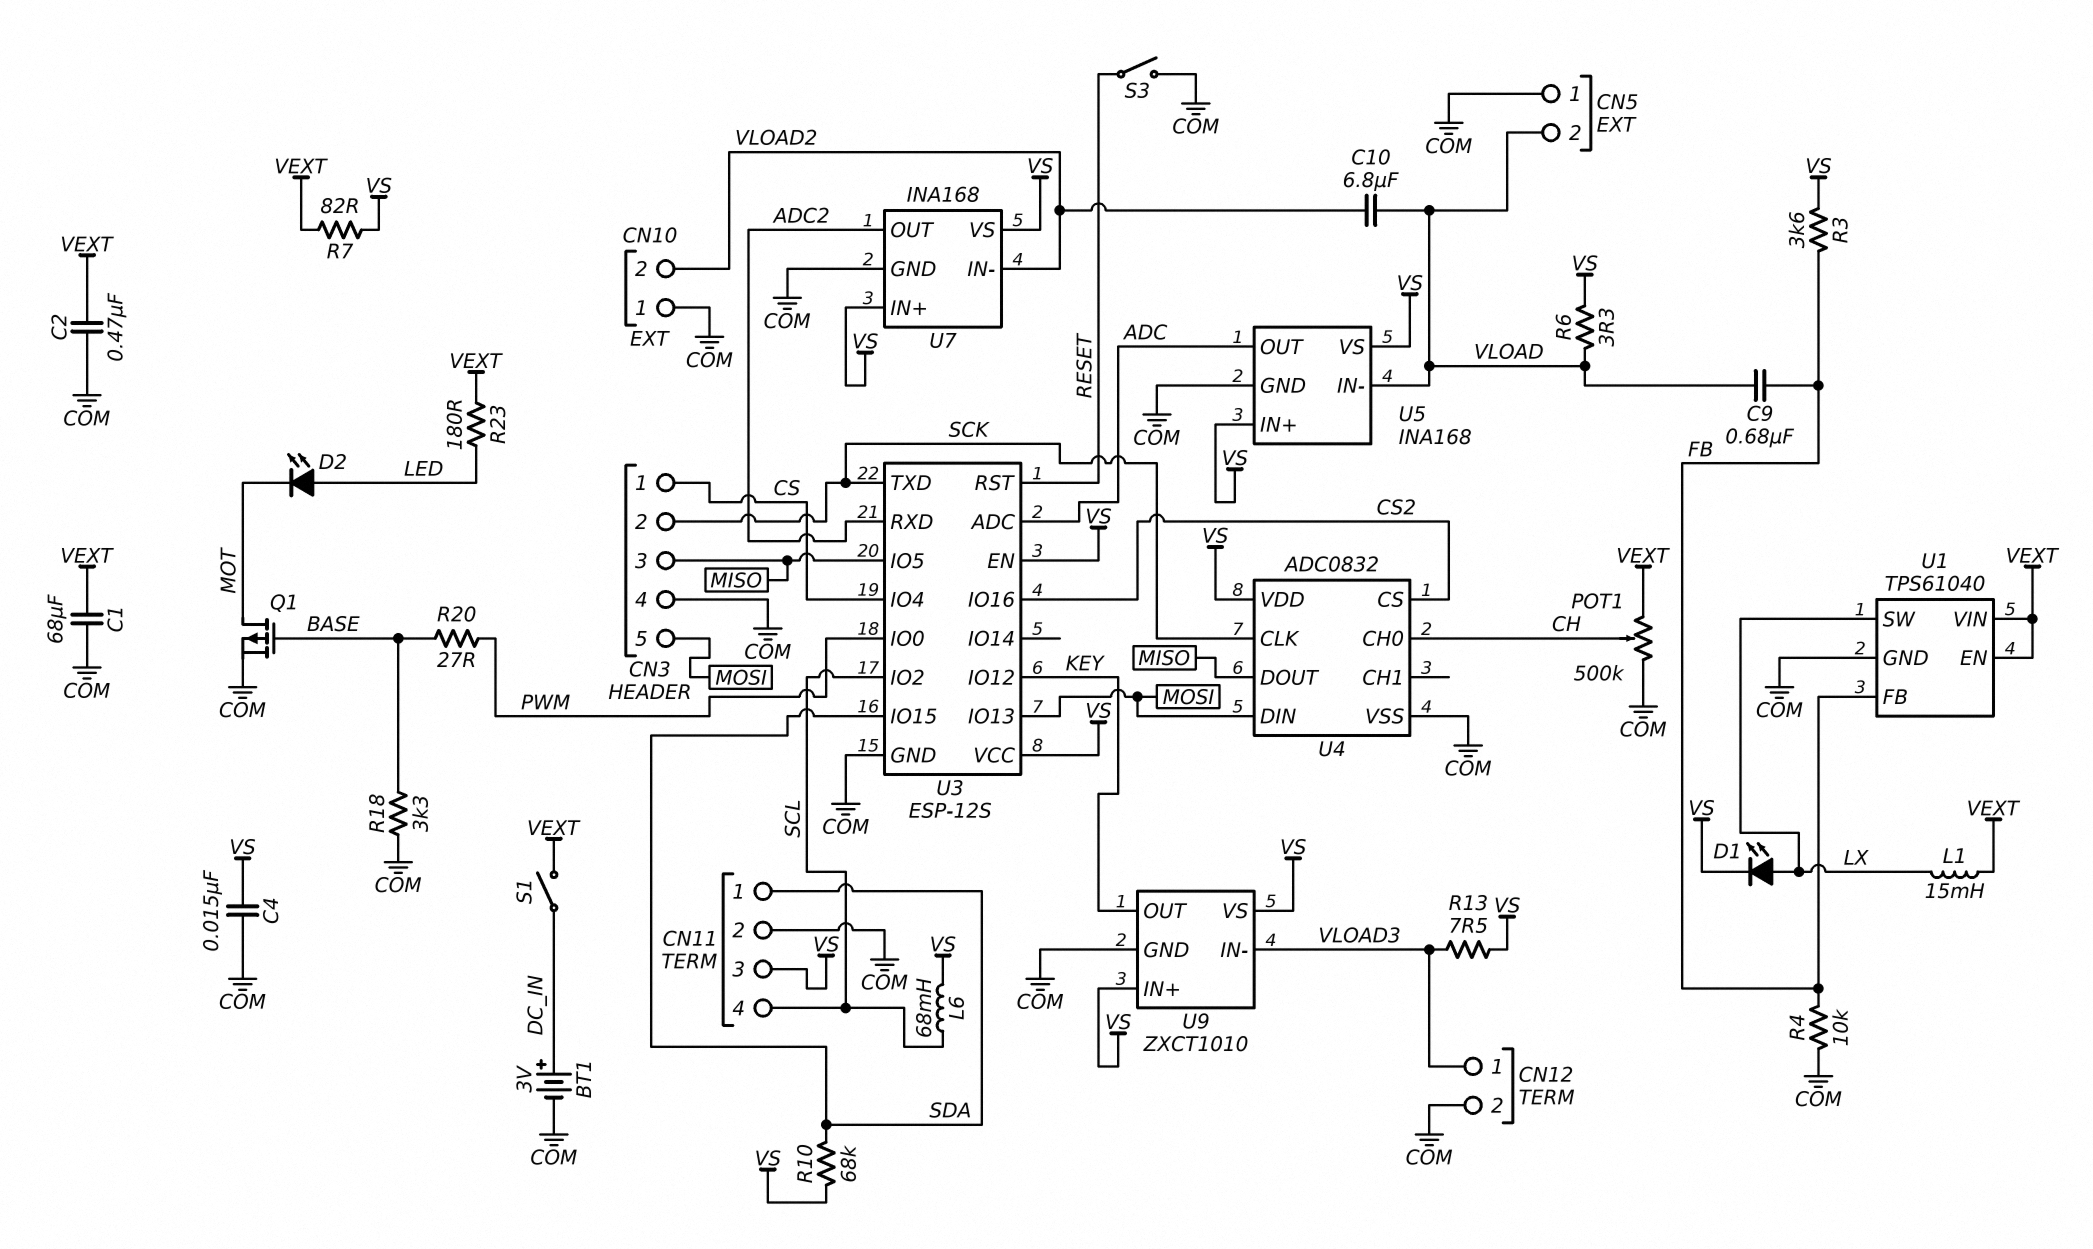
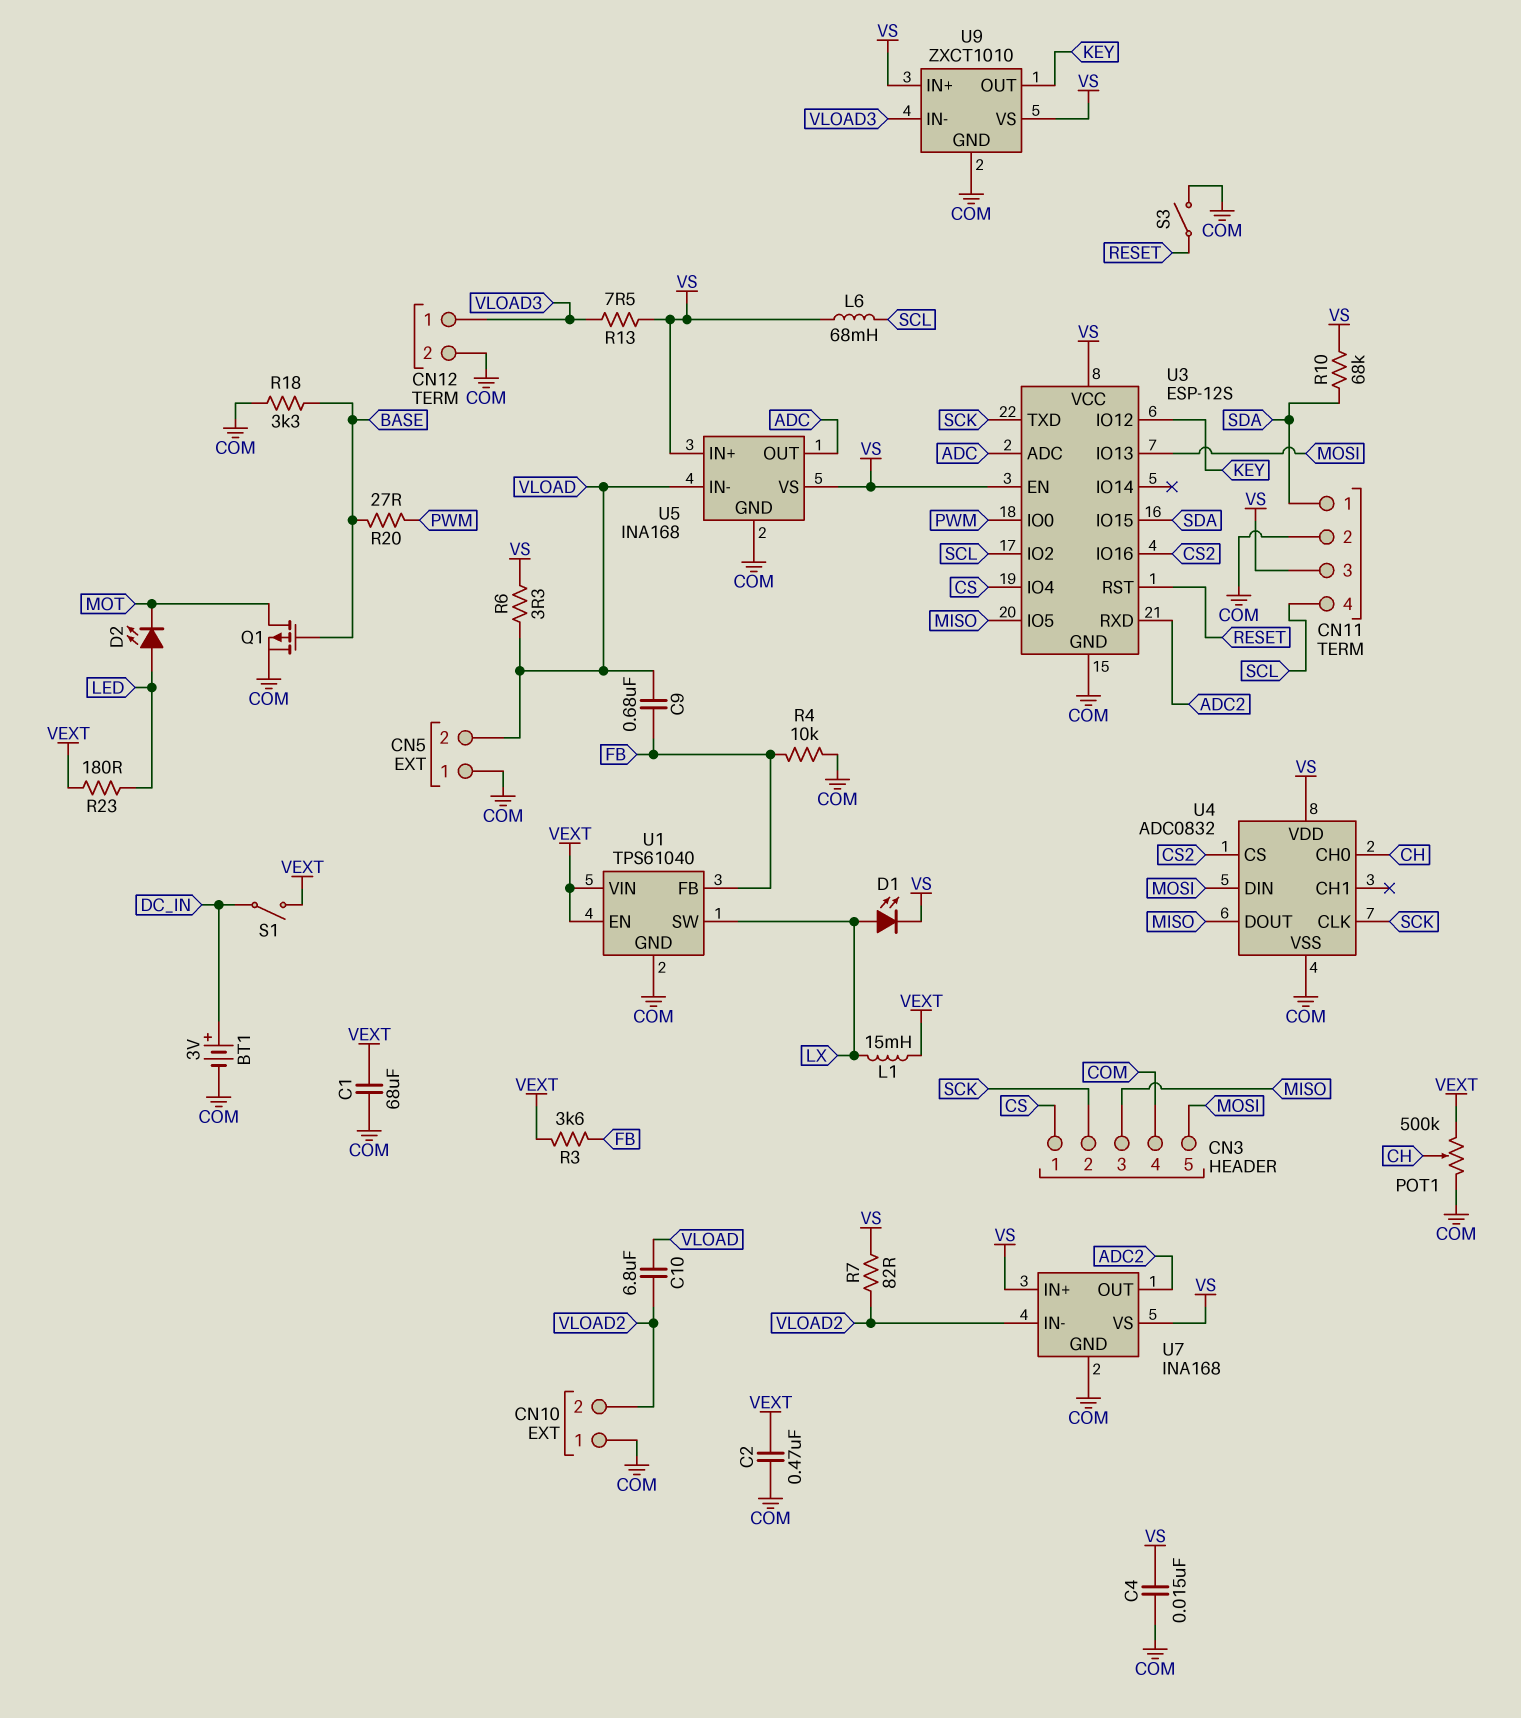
R3: 3.6k (FB, VS) -> 3.6k (FB, VEXT)
R7: 82 (VEXT, VS) -> 82 (VLOAD2, VS)

